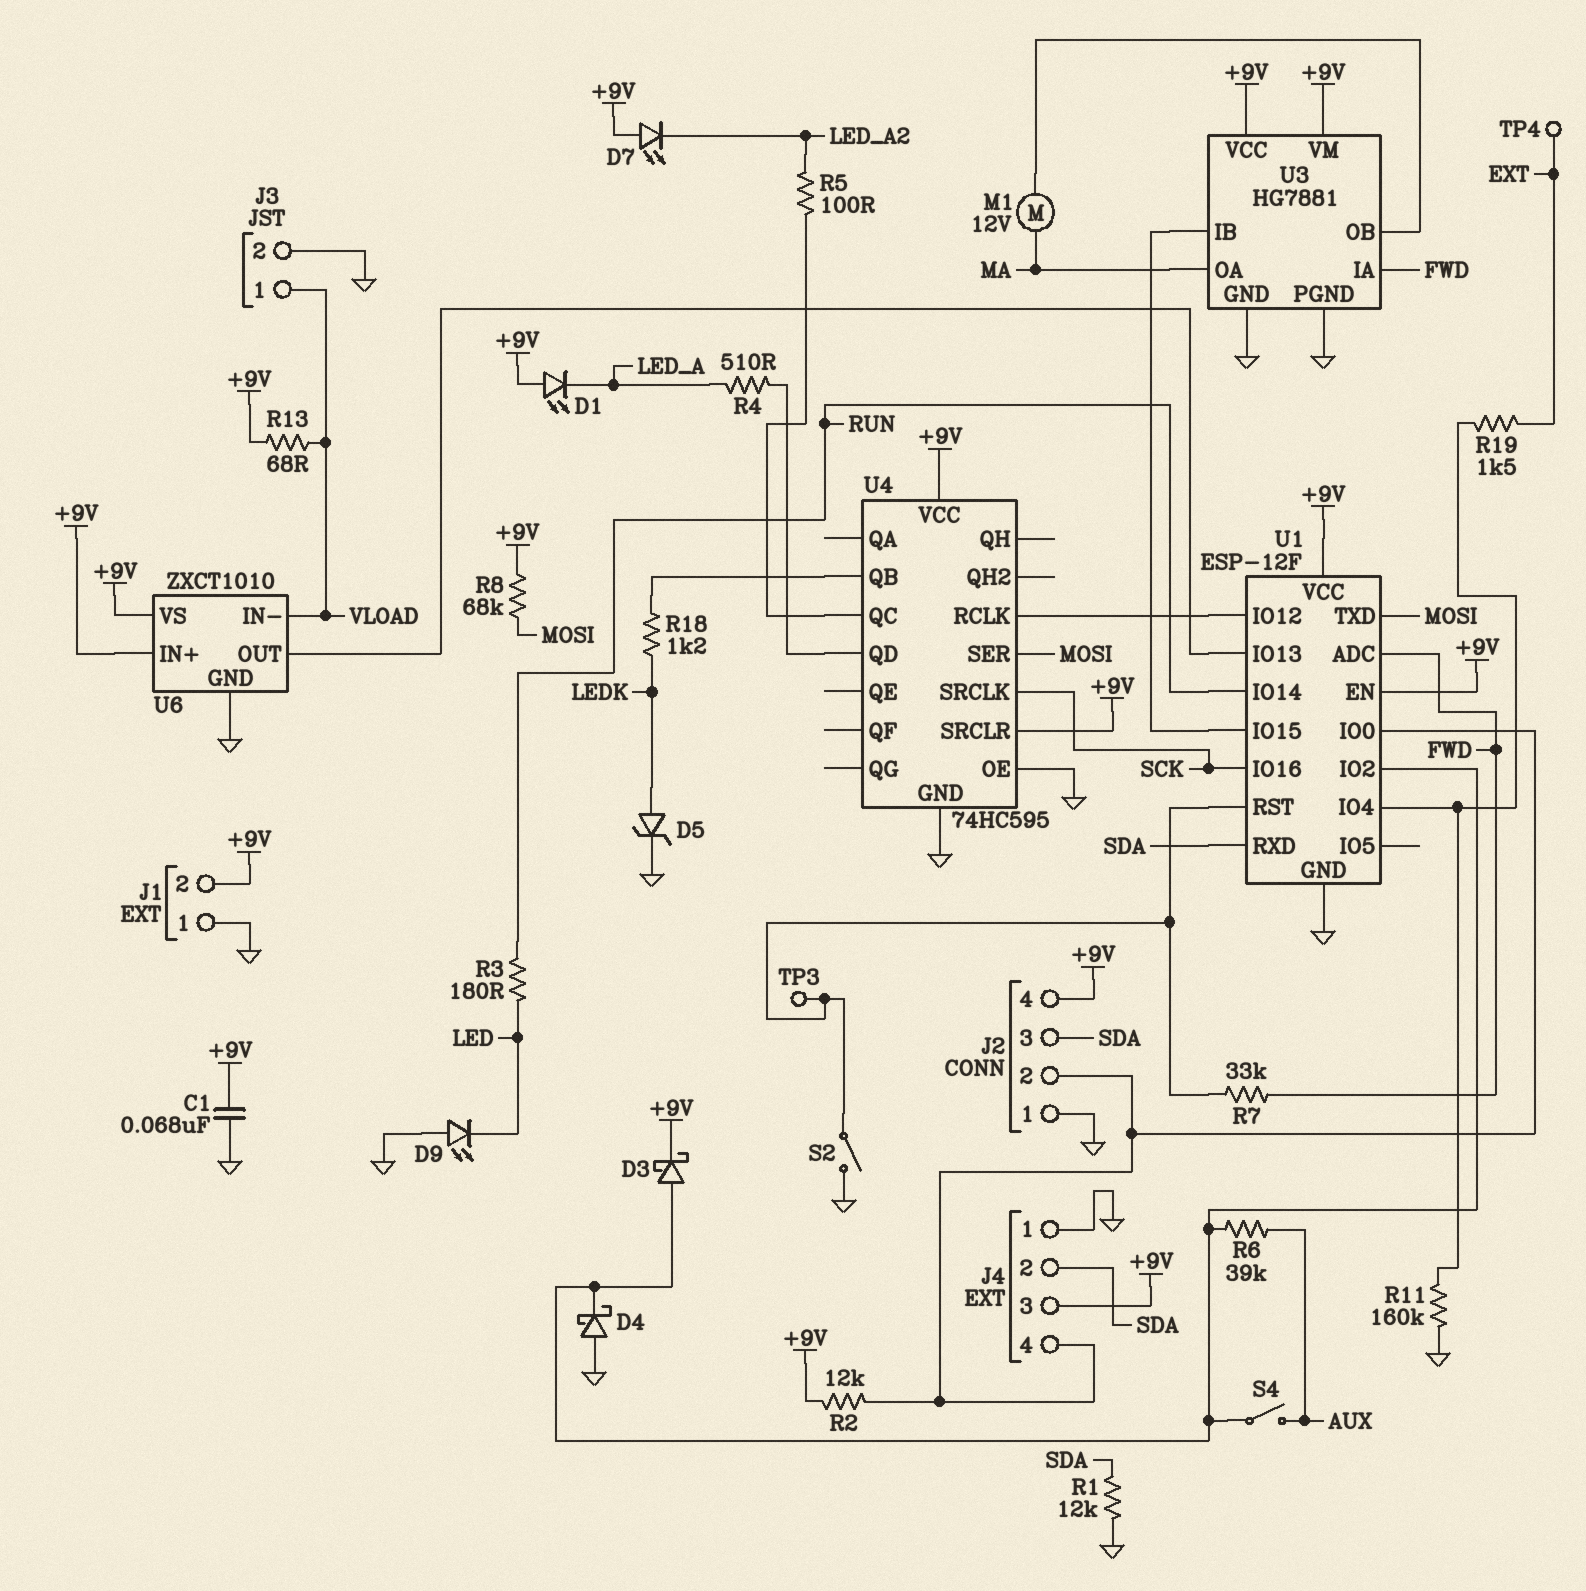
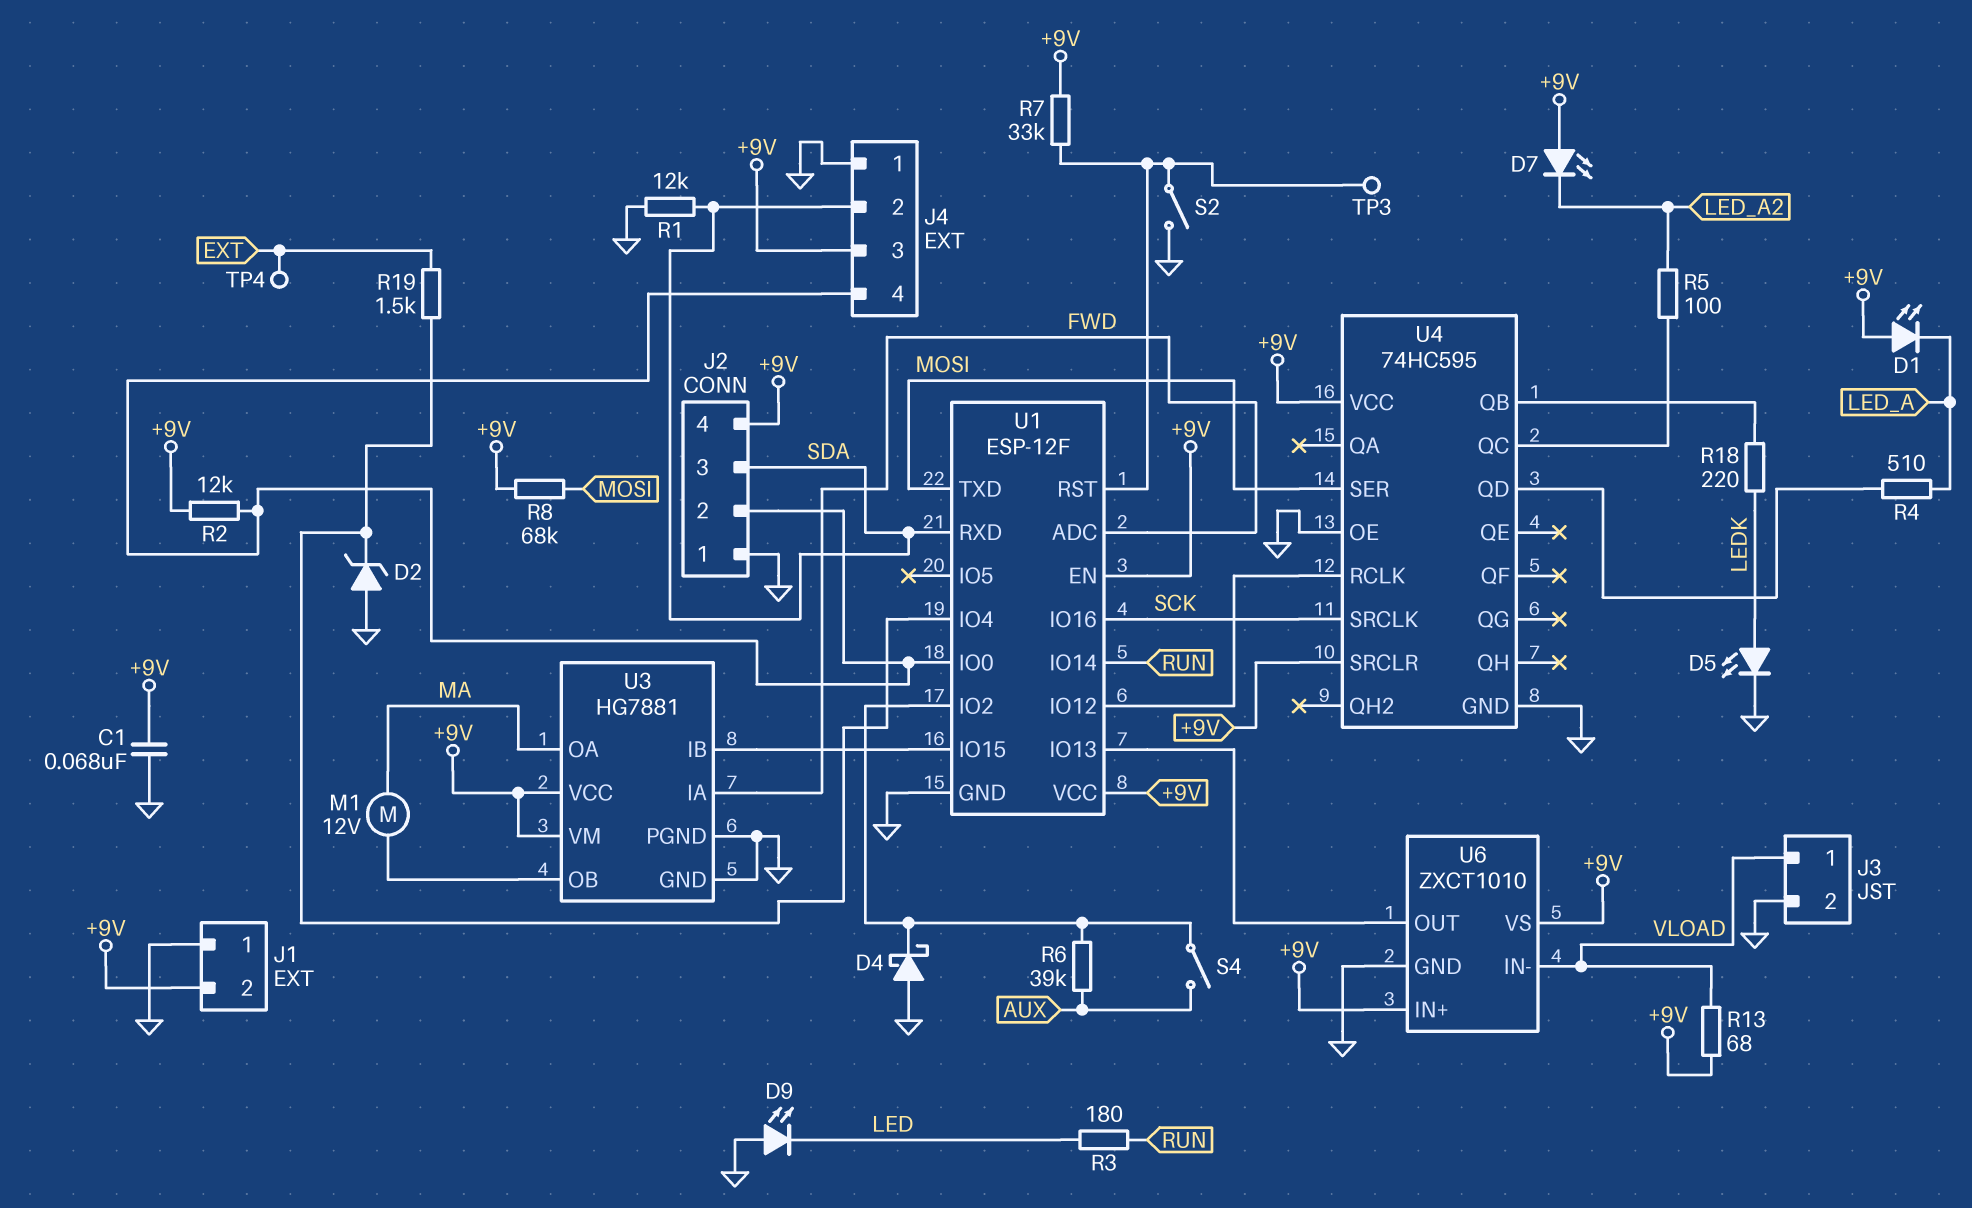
D2: none -> zener (A GND, K U1/IO4)
D3: schottky (A U1/IO2, K +9V) -> none
D5: zener (A LEDK, K GND) -> LED (A LEDK, K GND)
R7: 33k (FWD, U1/RST) -> 33k (+9V, U1/RST)
R11: 160k (GND, U1/IO4) -> none
R18: 1.2k (LEDK, U4/QB) -> 220 (LEDK, U4/QB)

